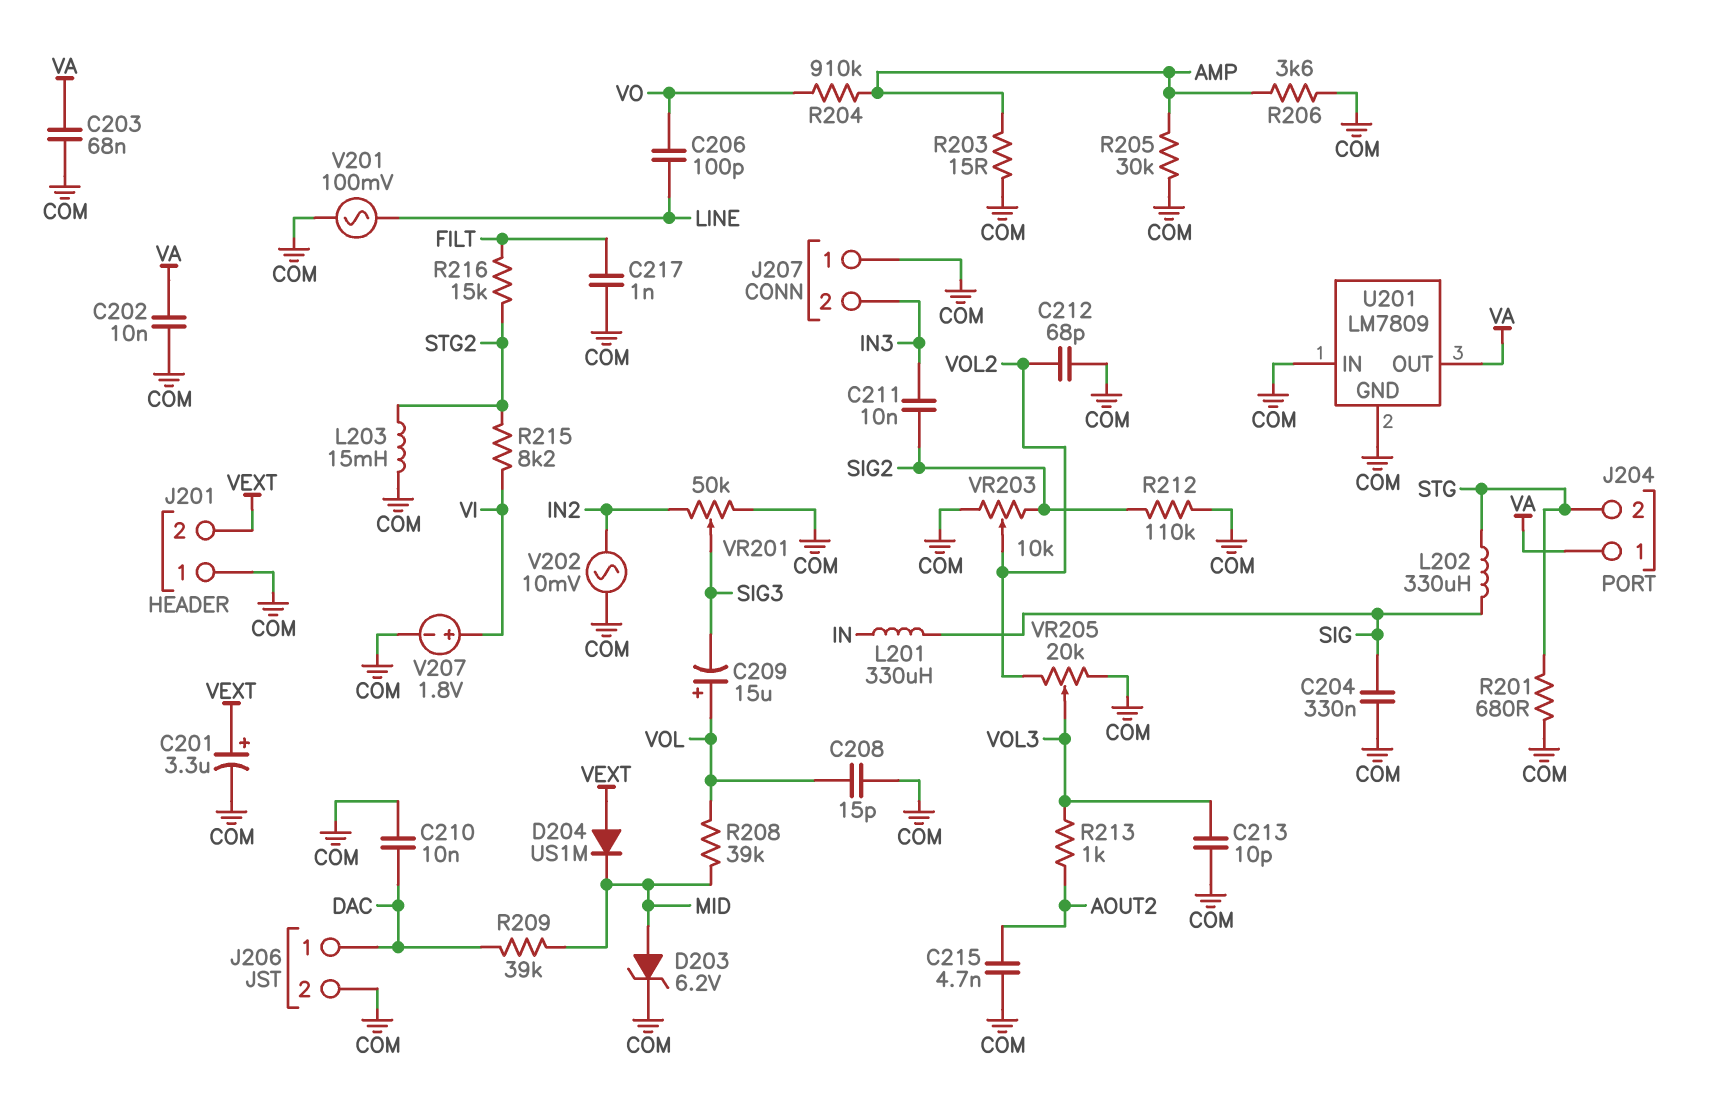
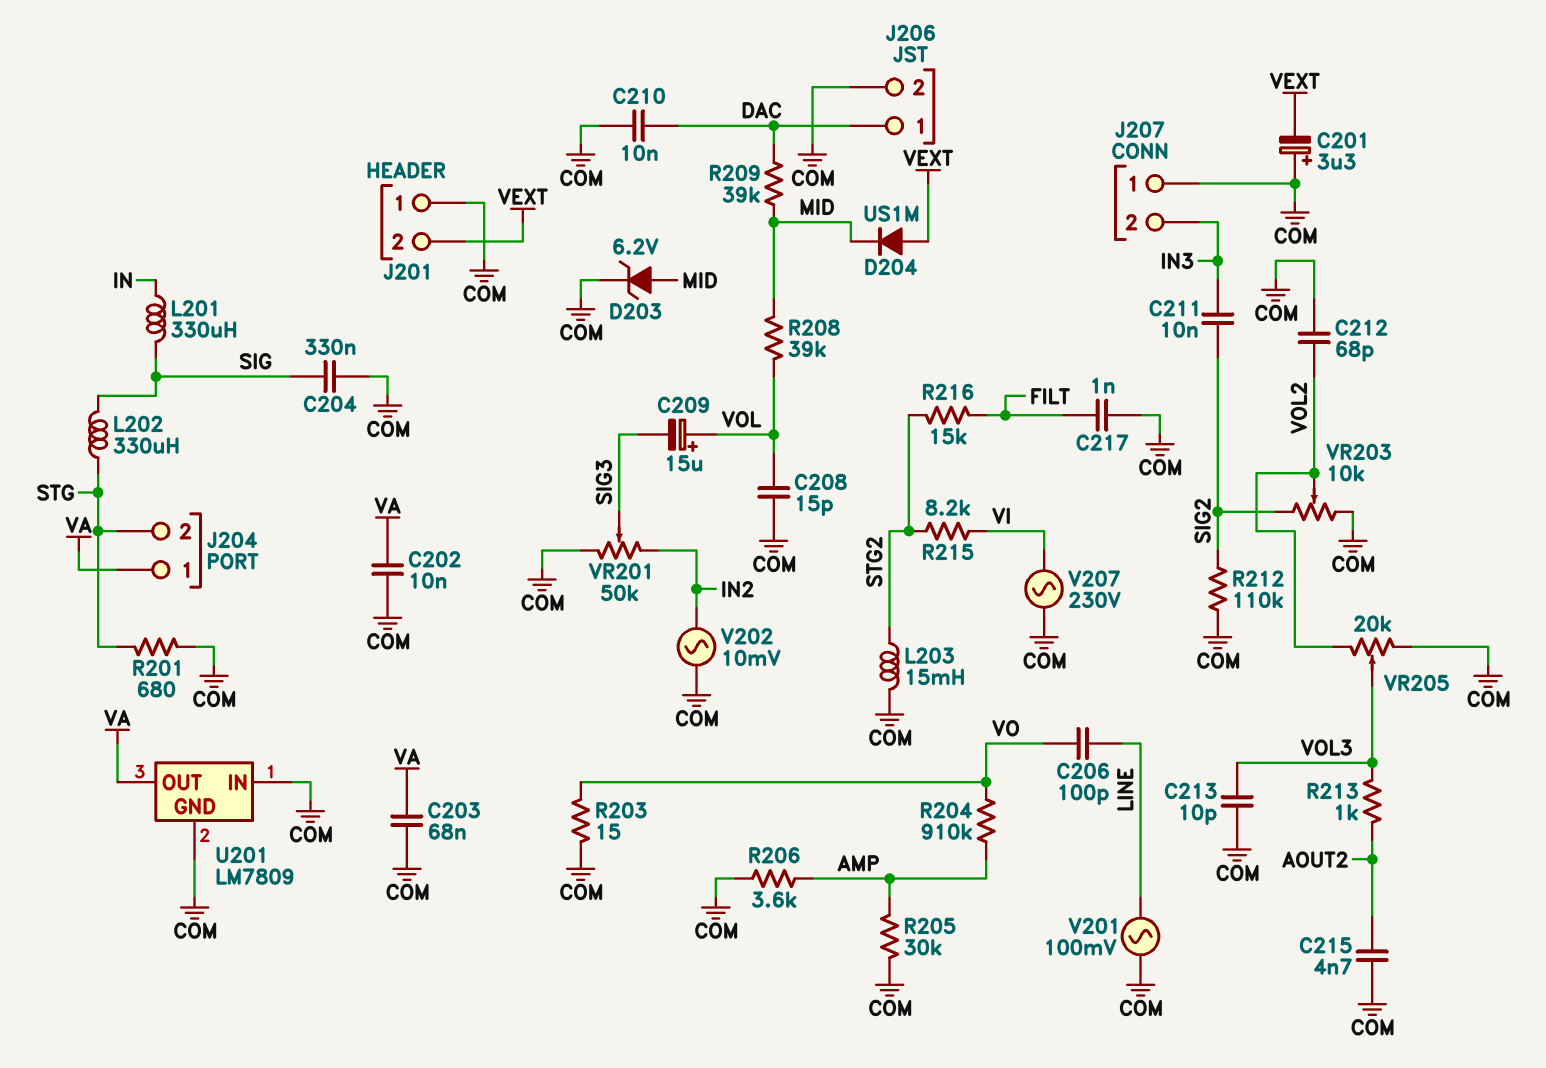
C201: 3.3uF (plus VEXT, minus COM) -> 3.3uF (plus COM, minus VEXT)
R203: 15 (AMP, COM) -> 15 (COM, VO)
V207: 1.8V (plus VI, minus COM) -> AC 230V (COM, VI)

